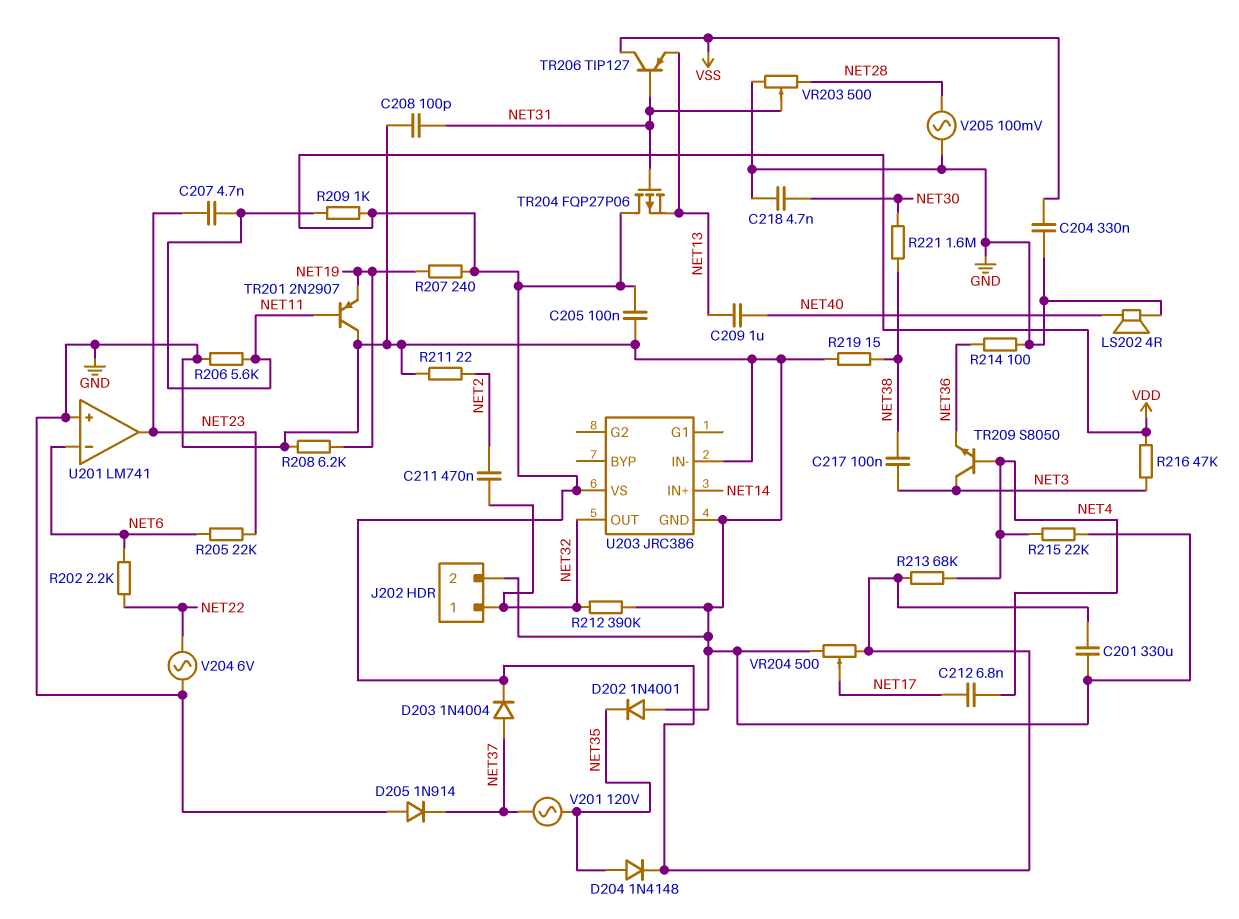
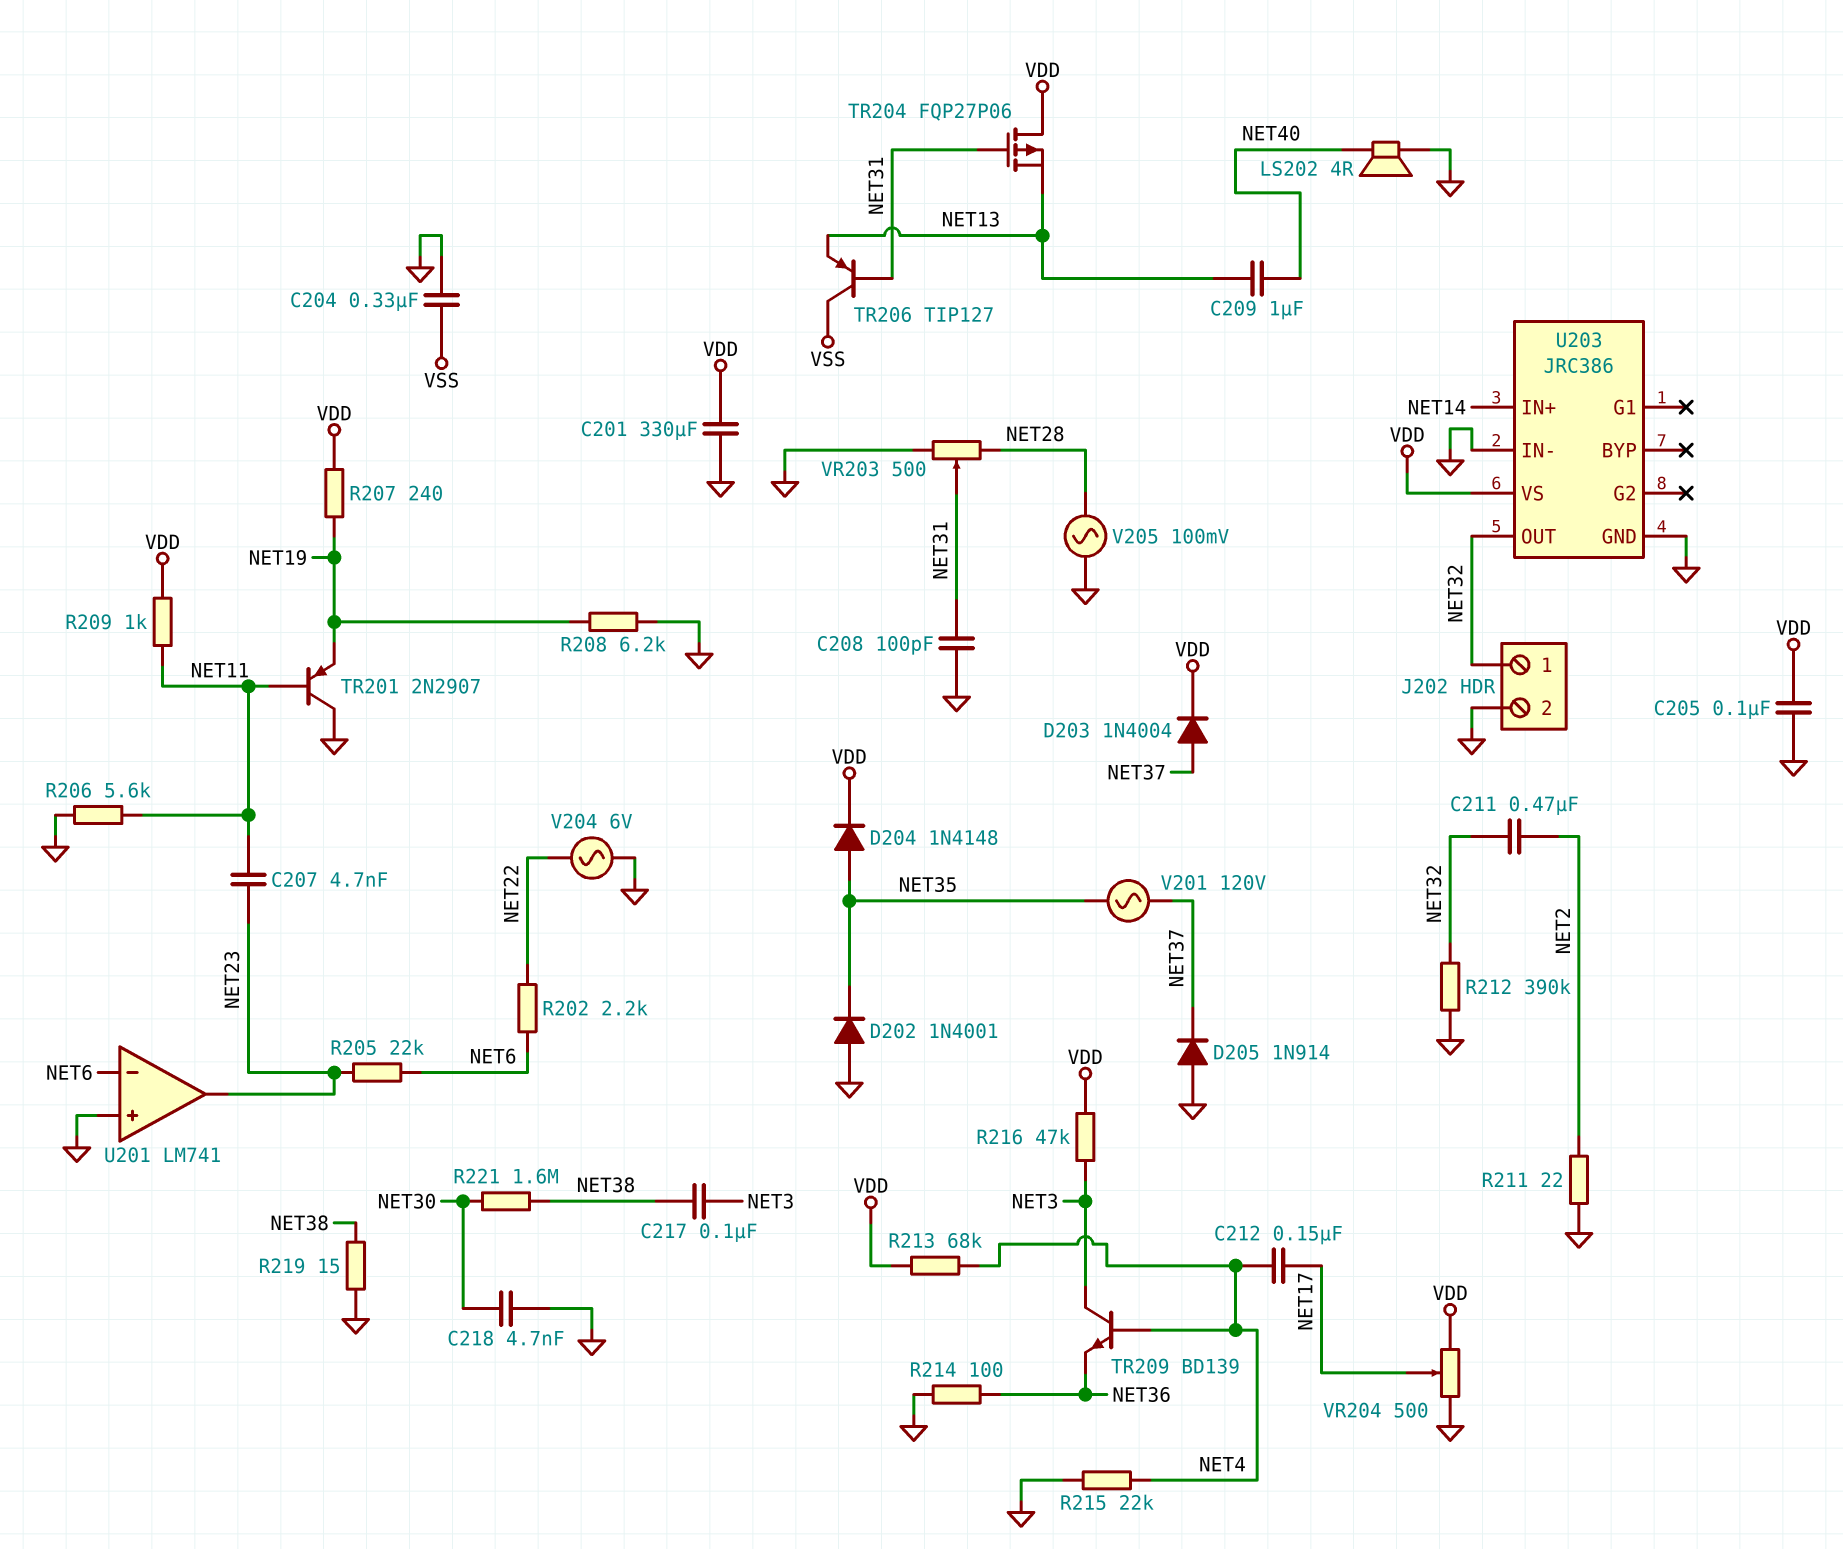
C212: 6.8nF (NET4, NET17) -> 150nF (NET4, NET17)
TR209: NPN S8050 (B NET4, C NET3, E NET36) -> NPN BD139 (B NET4, C NET3, E NET36)

